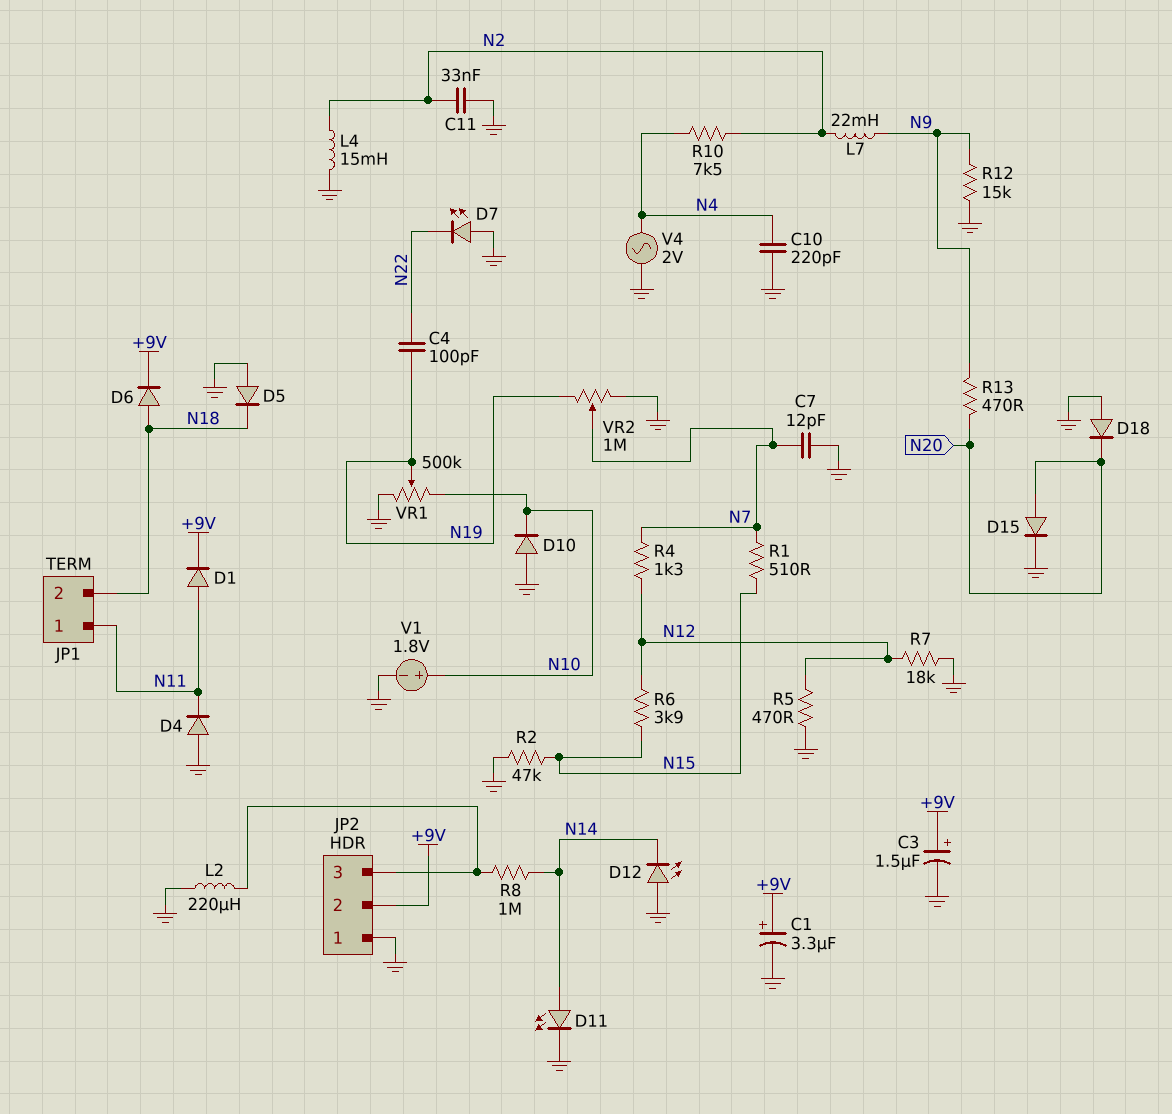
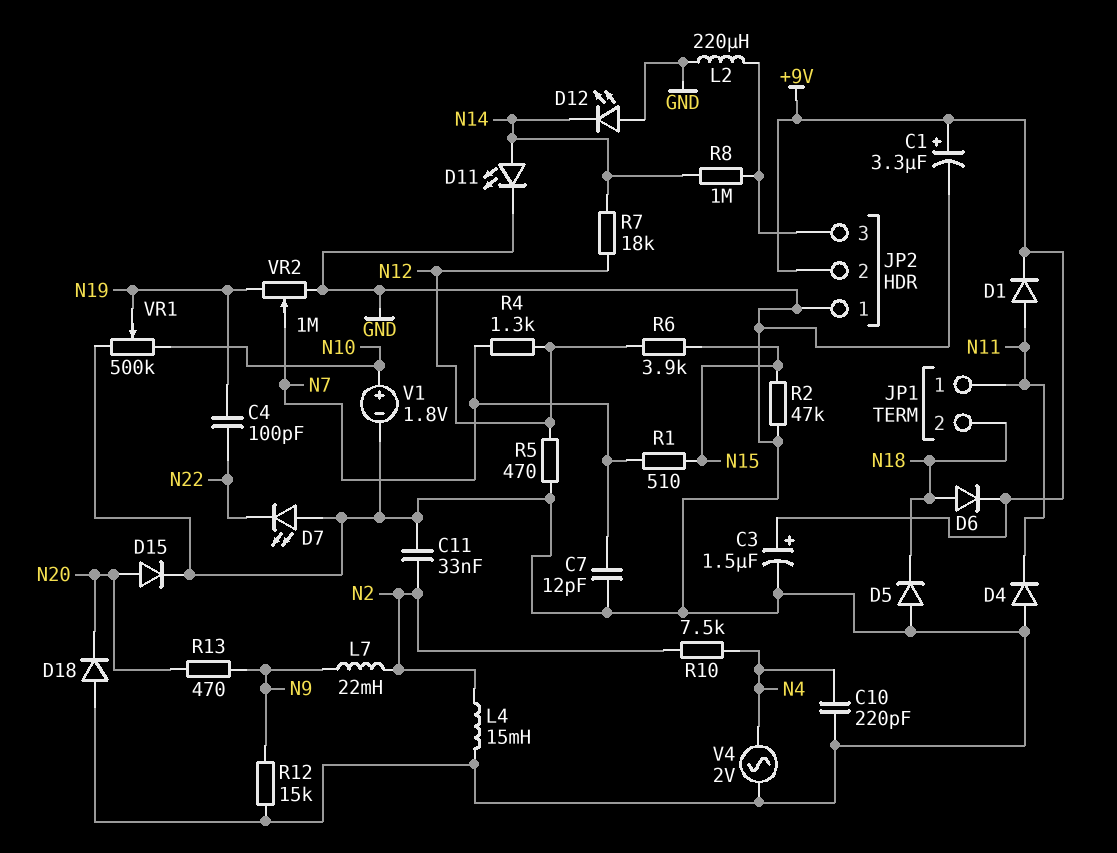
D10: diode (A GND, K N10) -> none
R7: 18k (GND, N12) -> 18k (N12, N14)

